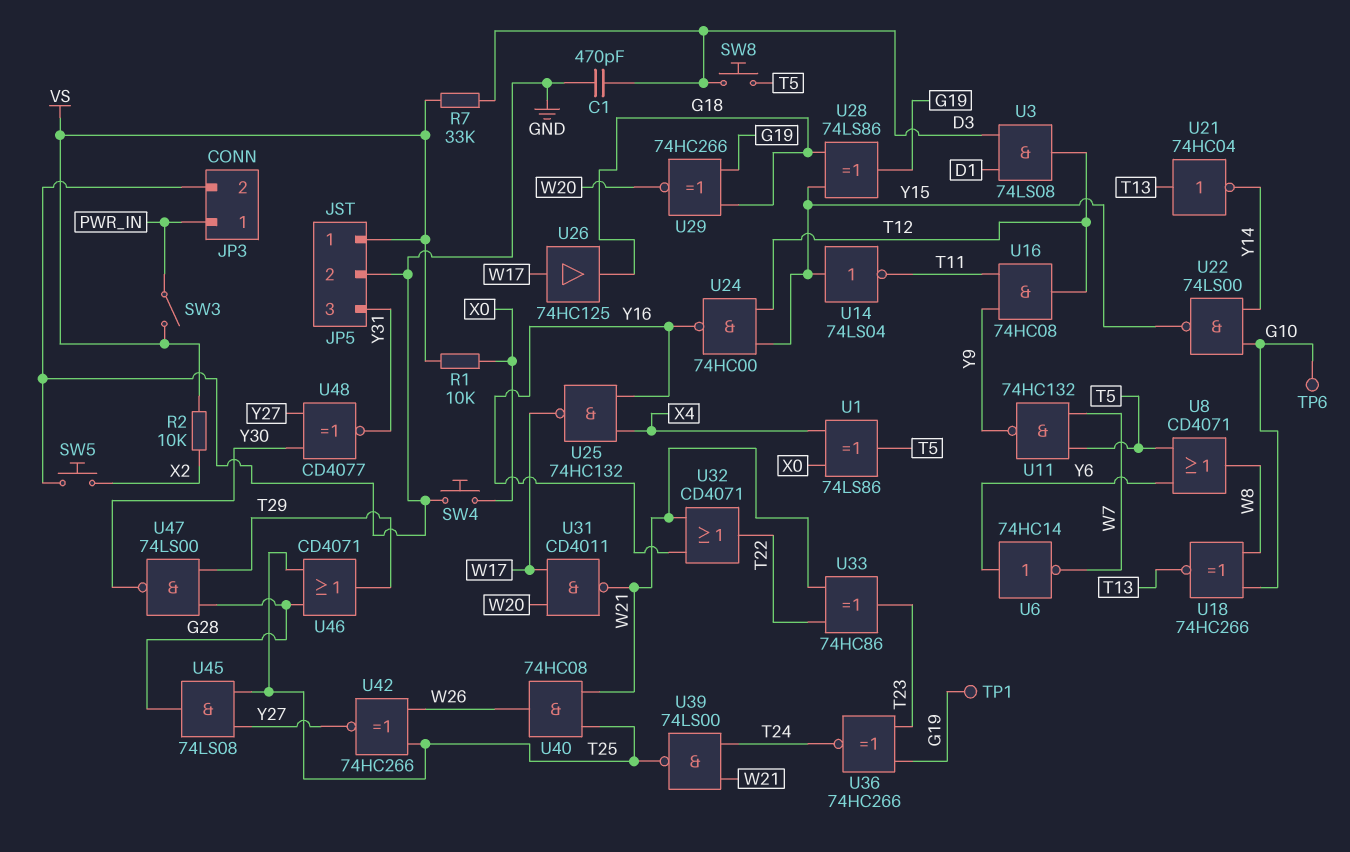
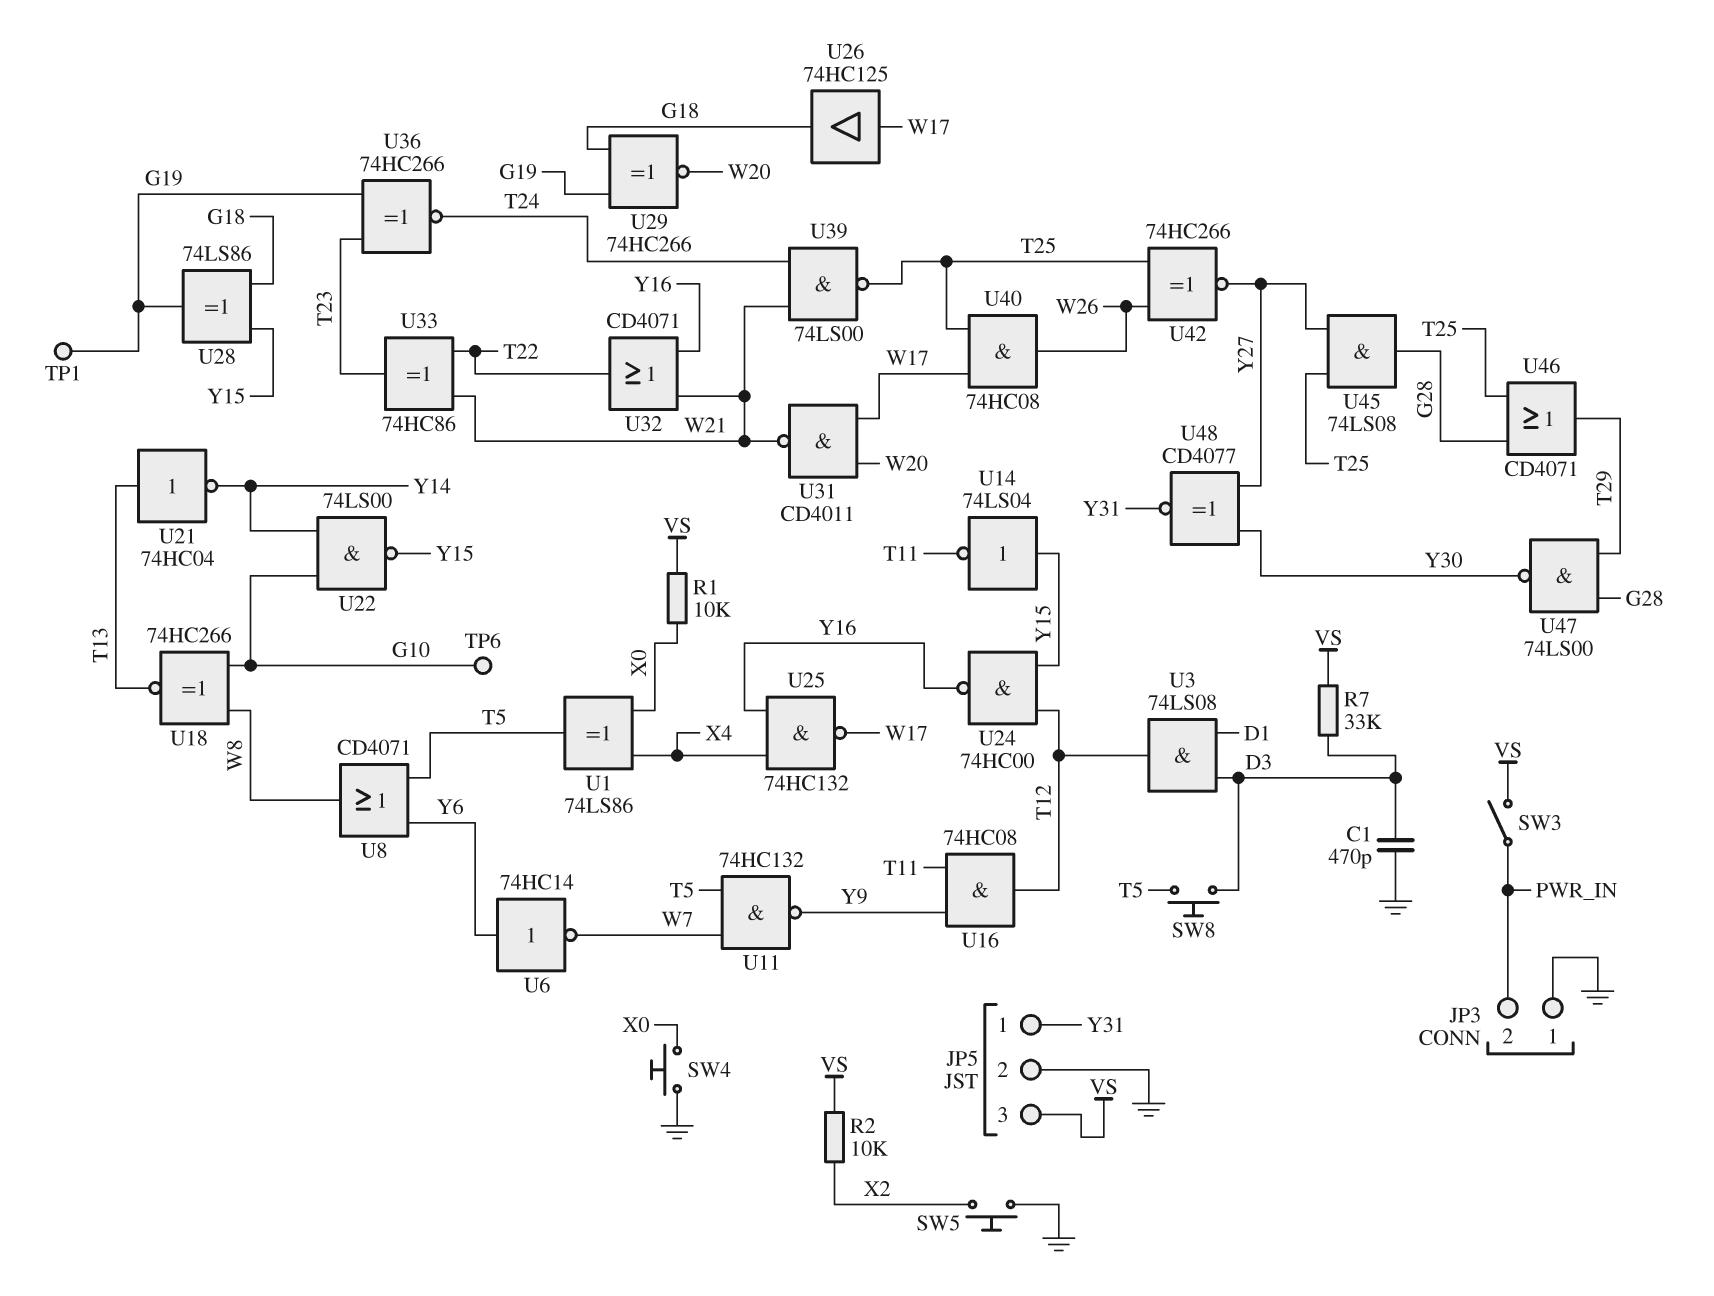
JP3 pin 1: PWR_IN -> GND
JP3 pin 2: GND -> PWR_IN
JP5 pin 1: VS -> Y31
JP5 pin 3: Y31 -> VS
U40: AND 74HC08 (in T25, in W21, out W26) -> AND 74HC08 (in T25, in W17, out W26)

